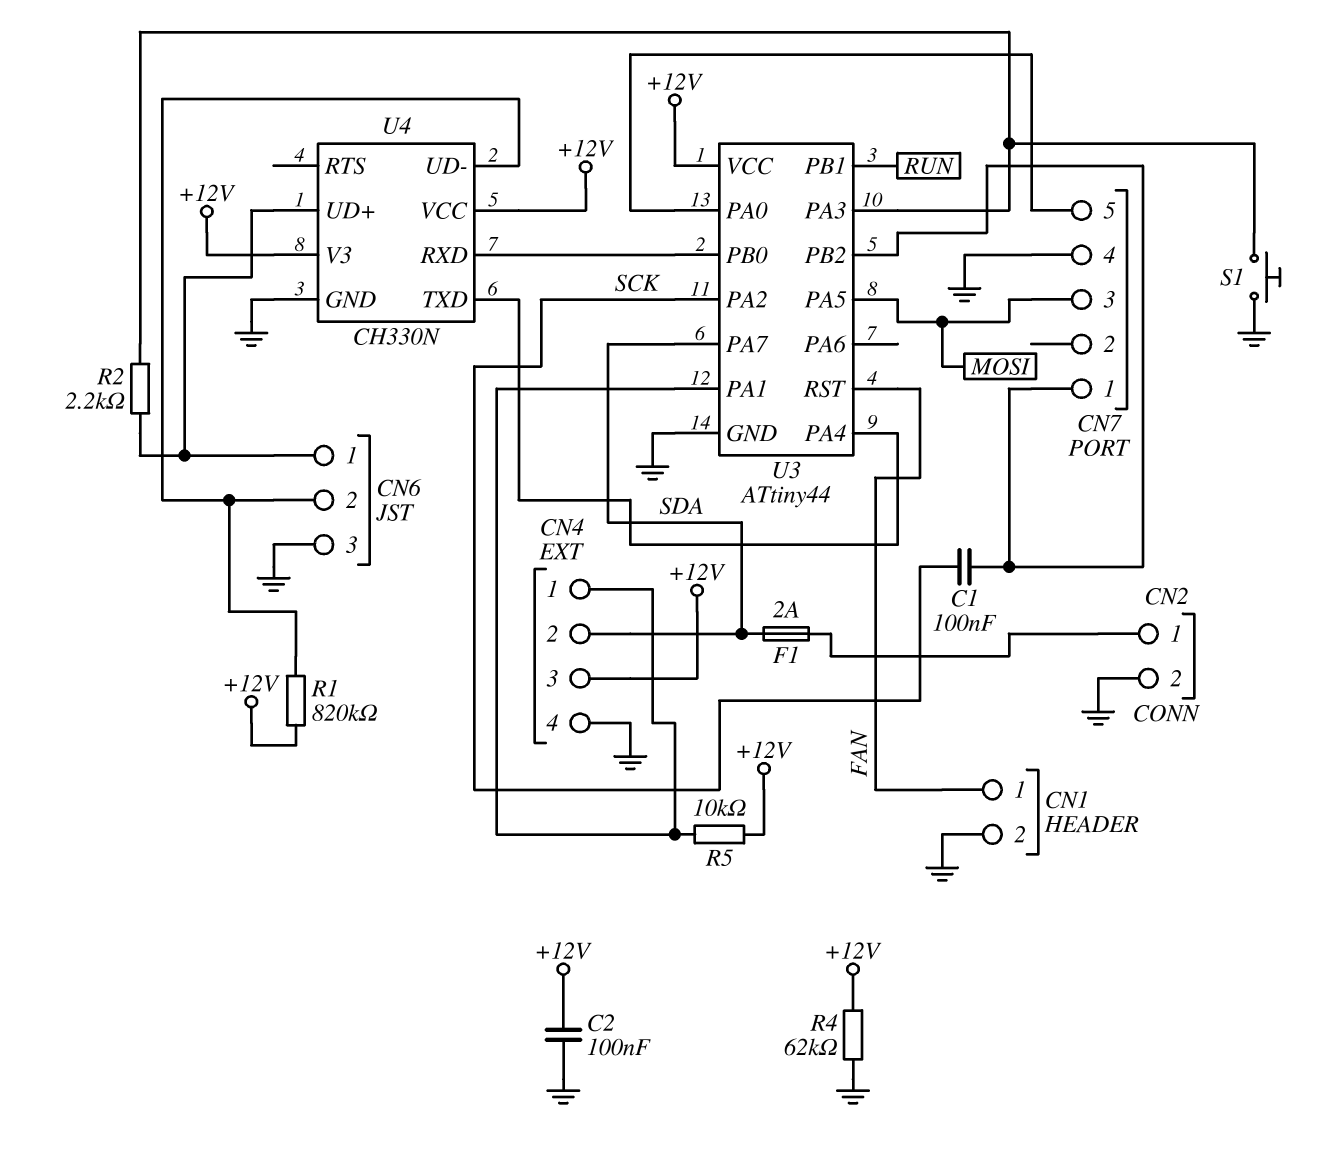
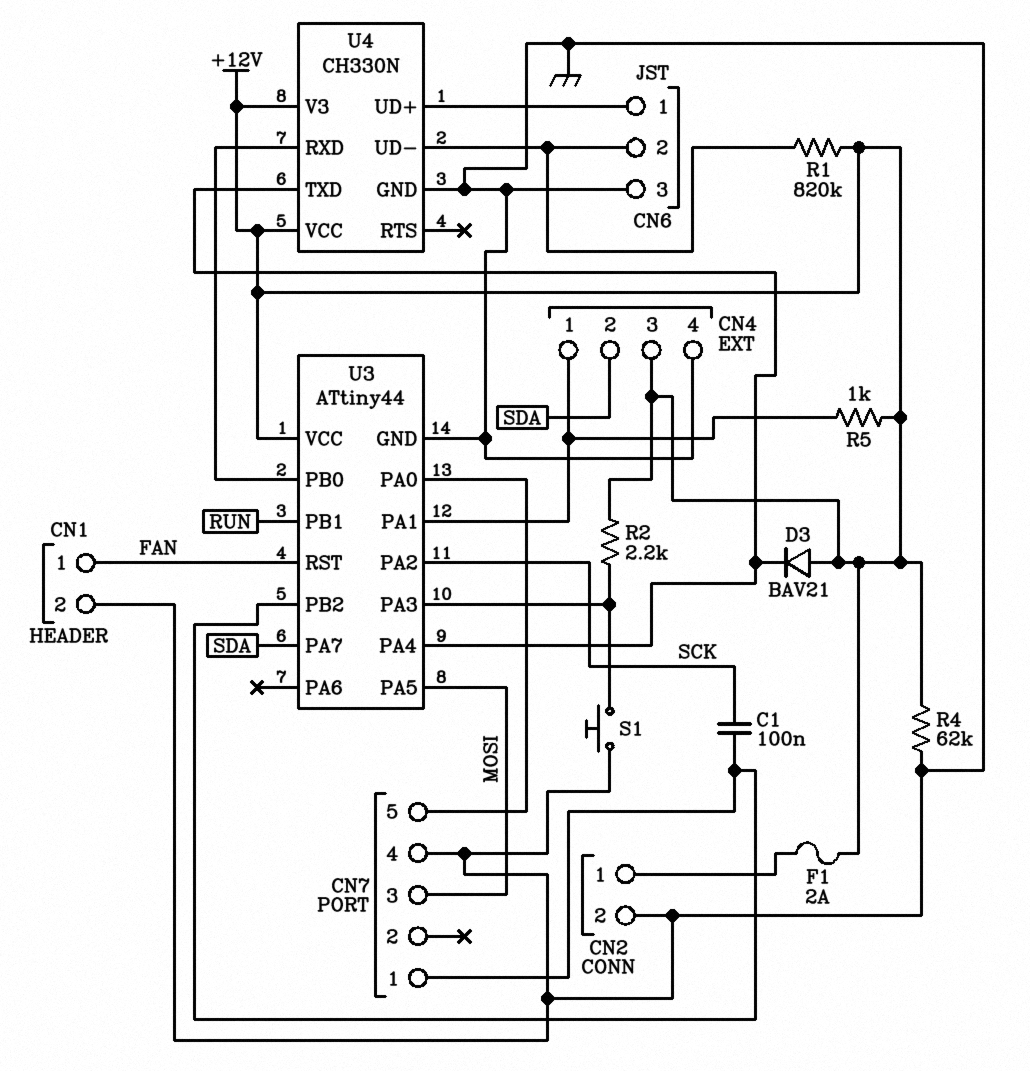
C2: 100nF (+12V, GND) -> none
D3: none -> diode BAV21 (A +12V, K U3/PA4)
F1: 2A (CN2/1, SDA) -> 2A (+12V, CN2/1)
R2: 2.2k (CN6/1, U3/PA3) -> 2.2k (+12V, U3/PA3)
R5: 10k (+12V, CN4/1) -> 1k (+12V, CN4/1)

